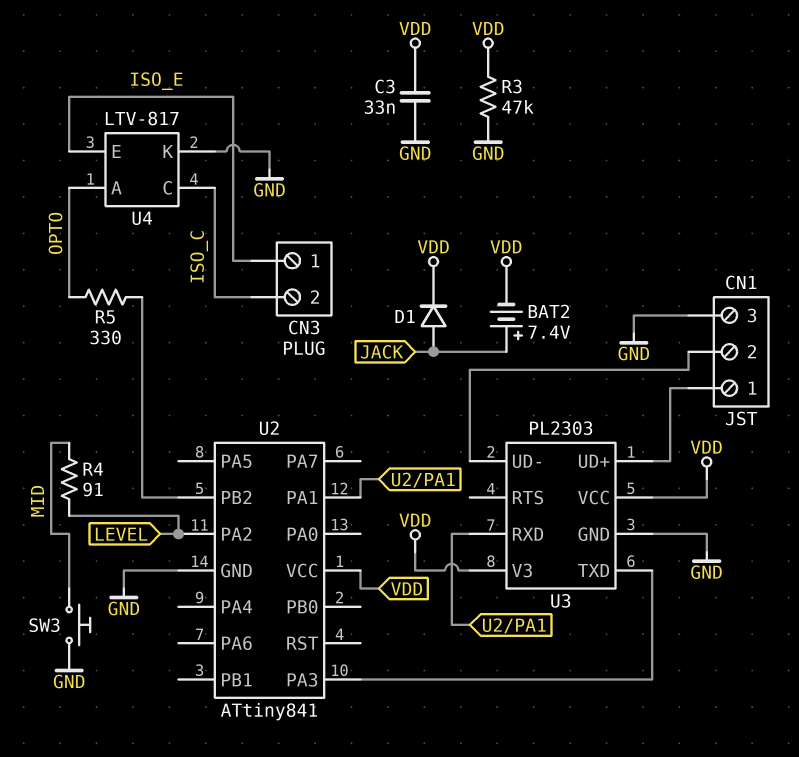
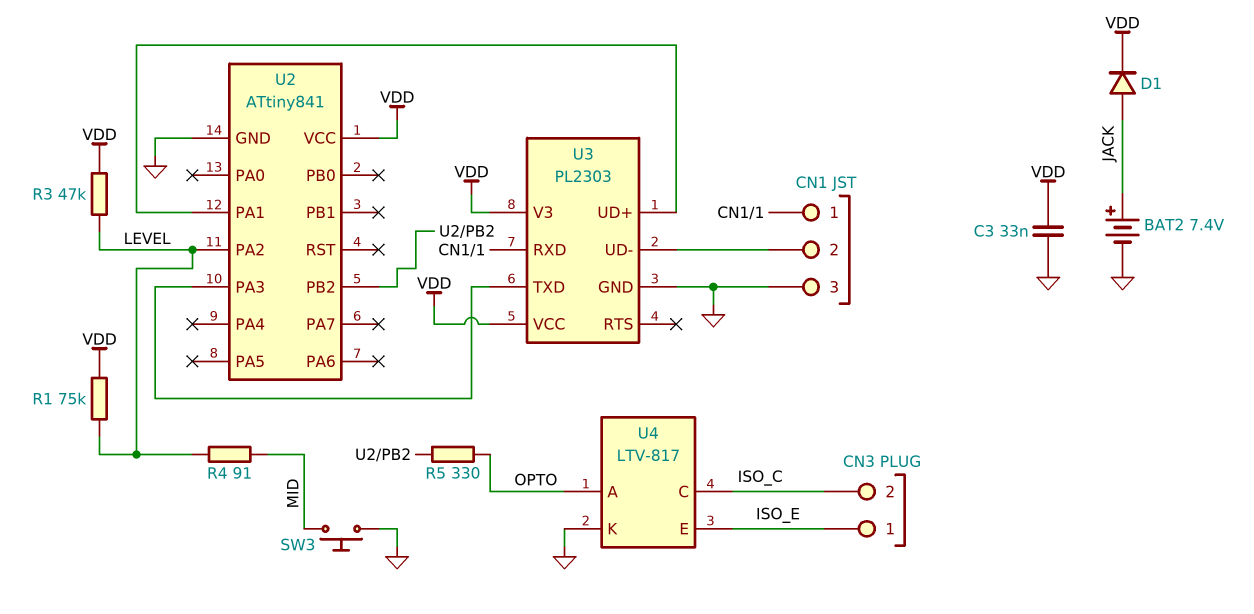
BAT2: 7.4V (plus JACK, minus VDD) -> 7.4V (plus JACK, minus GND)
R1: none -> 75k (LEVEL, VDD)
R3: 47k (GND, VDD) -> 47k (LEVEL, VDD)
U3 pin RXD: U2/PA1 -> CN1/1
U3 pin UD+: CN1/1 -> U2/PA1

